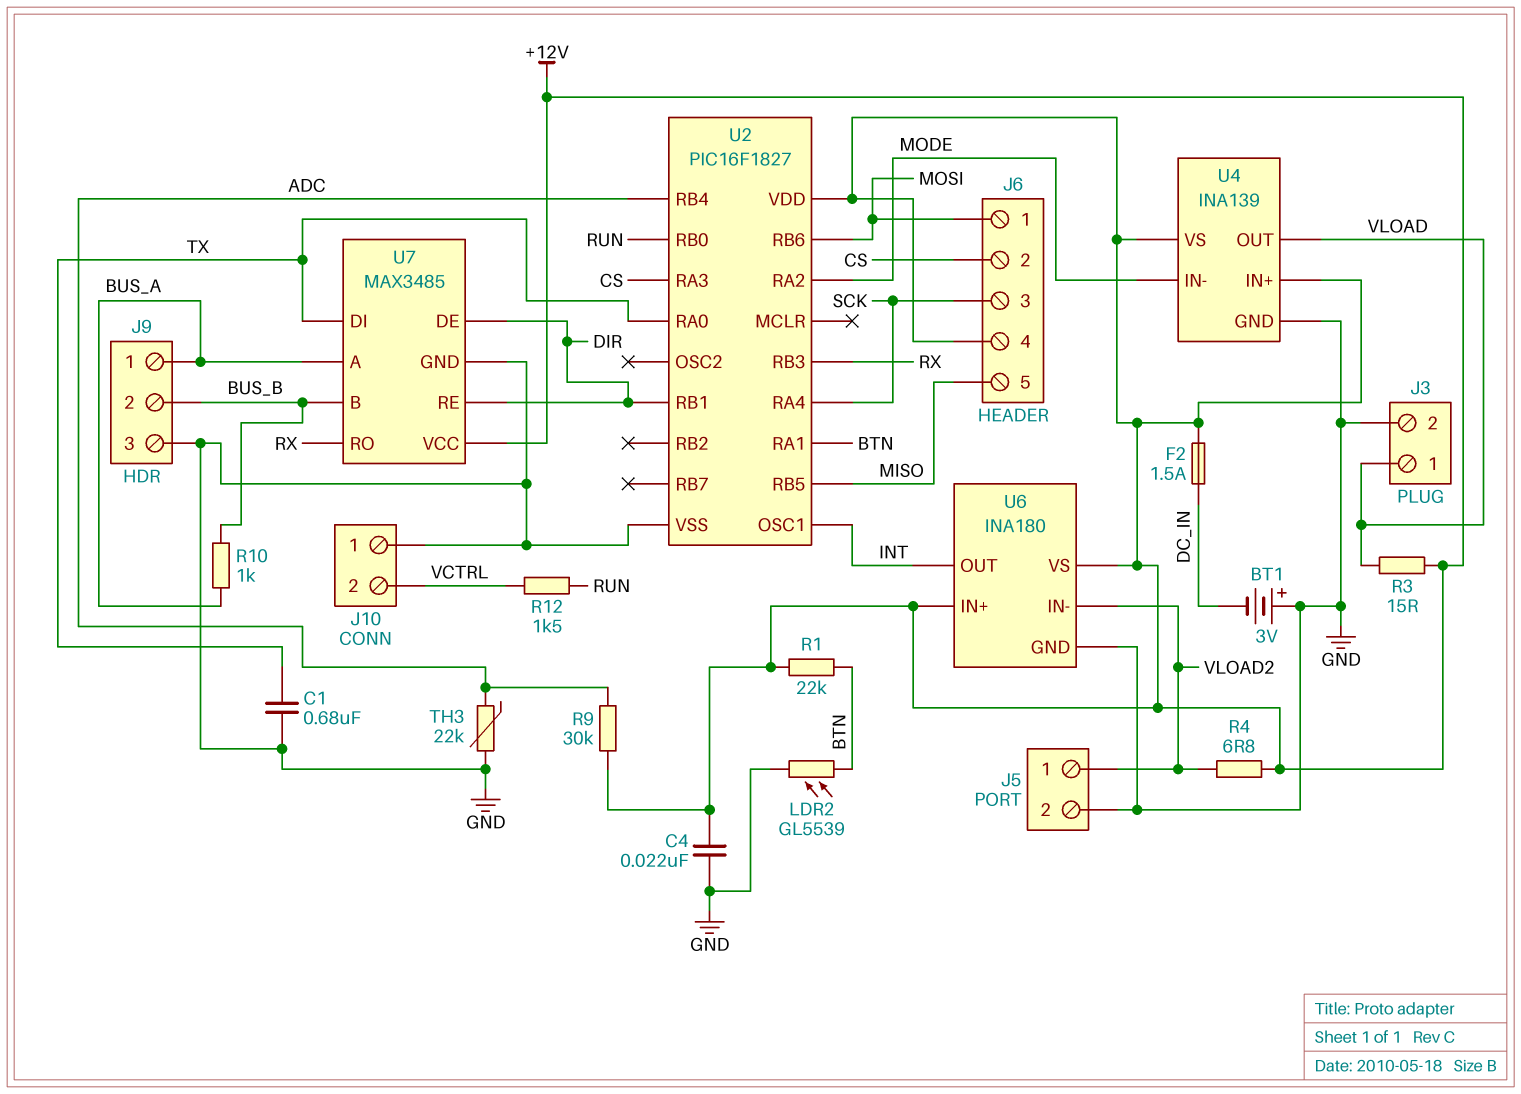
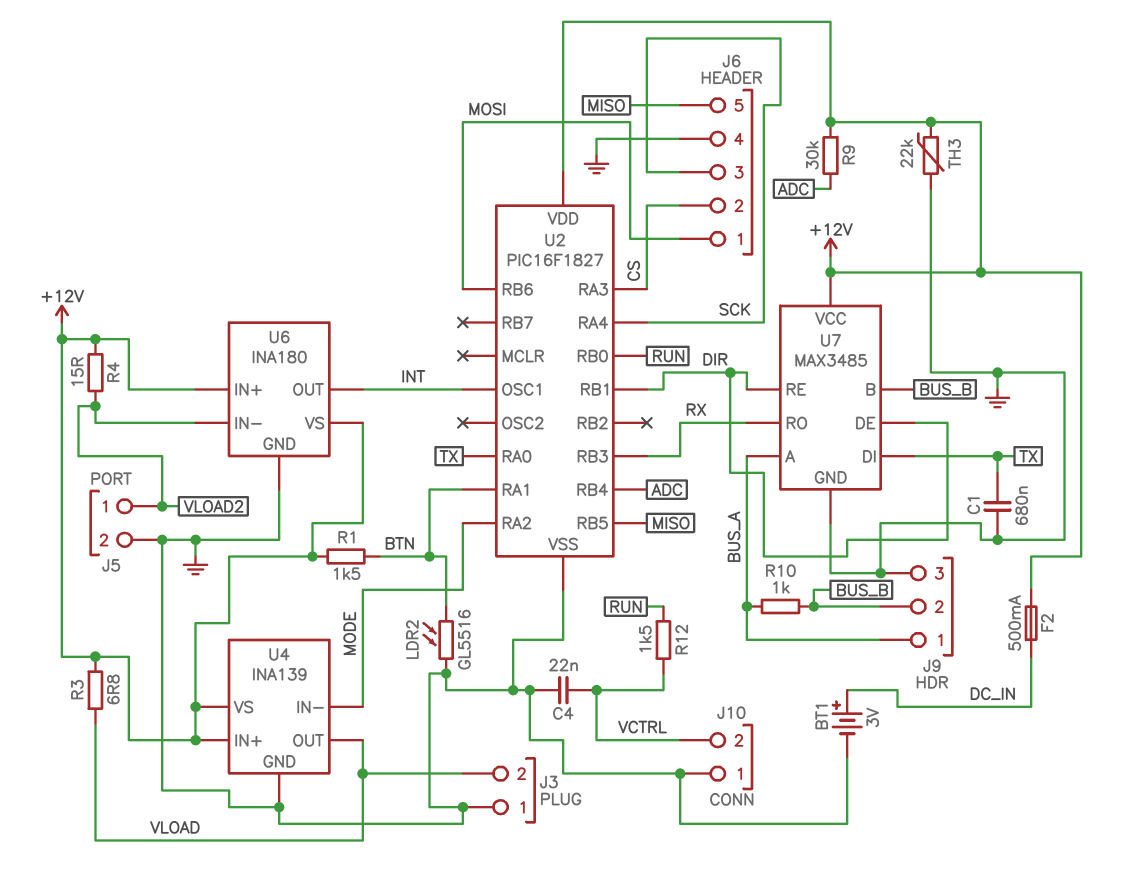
BT1: 3V (plus GND, minus DC_IN) -> 3V (plus DC_IN, minus GND)
C4: 22nF (+12V, GND) -> 22nF (GND, VCTRL)
F2: 1.5A (+12V, DC_IN) -> 500mA (+12V, DC_IN)
J3 pin 1: VLOAD -> GND
J3 pin 2: GND -> VLOAD
J6 pin 4: +12V -> GND
LDR2: GL5539 (BTN, GND) -> GL5516 (BTN, GND)
R1: 22k (+12V, BTN) -> 1.5k (+12V, BTN)
R3: 15 (+12V, VLOAD) -> 6.8 (+12V, VLOAD)
R4: 6.8 (+12V, VLOAD2) -> 15 (+12V, VLOAD2)
TH3: 22k (ADC, GND) -> 22k (+12V, GND)

